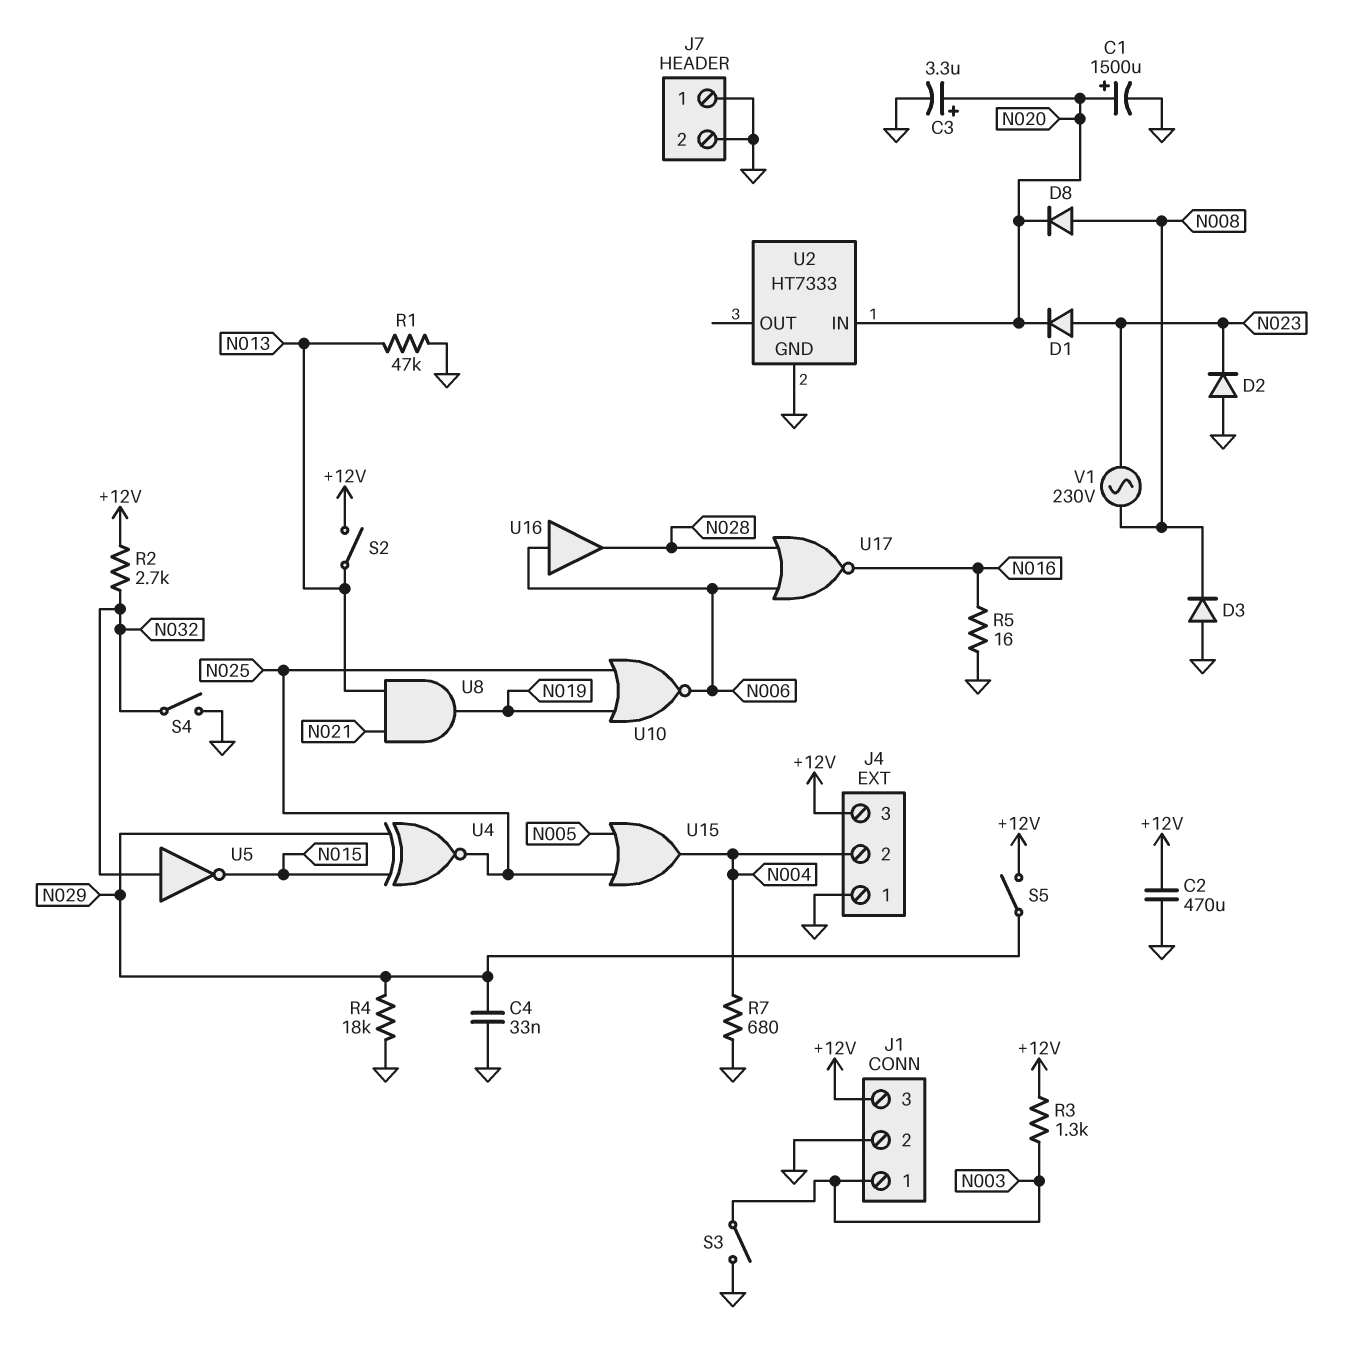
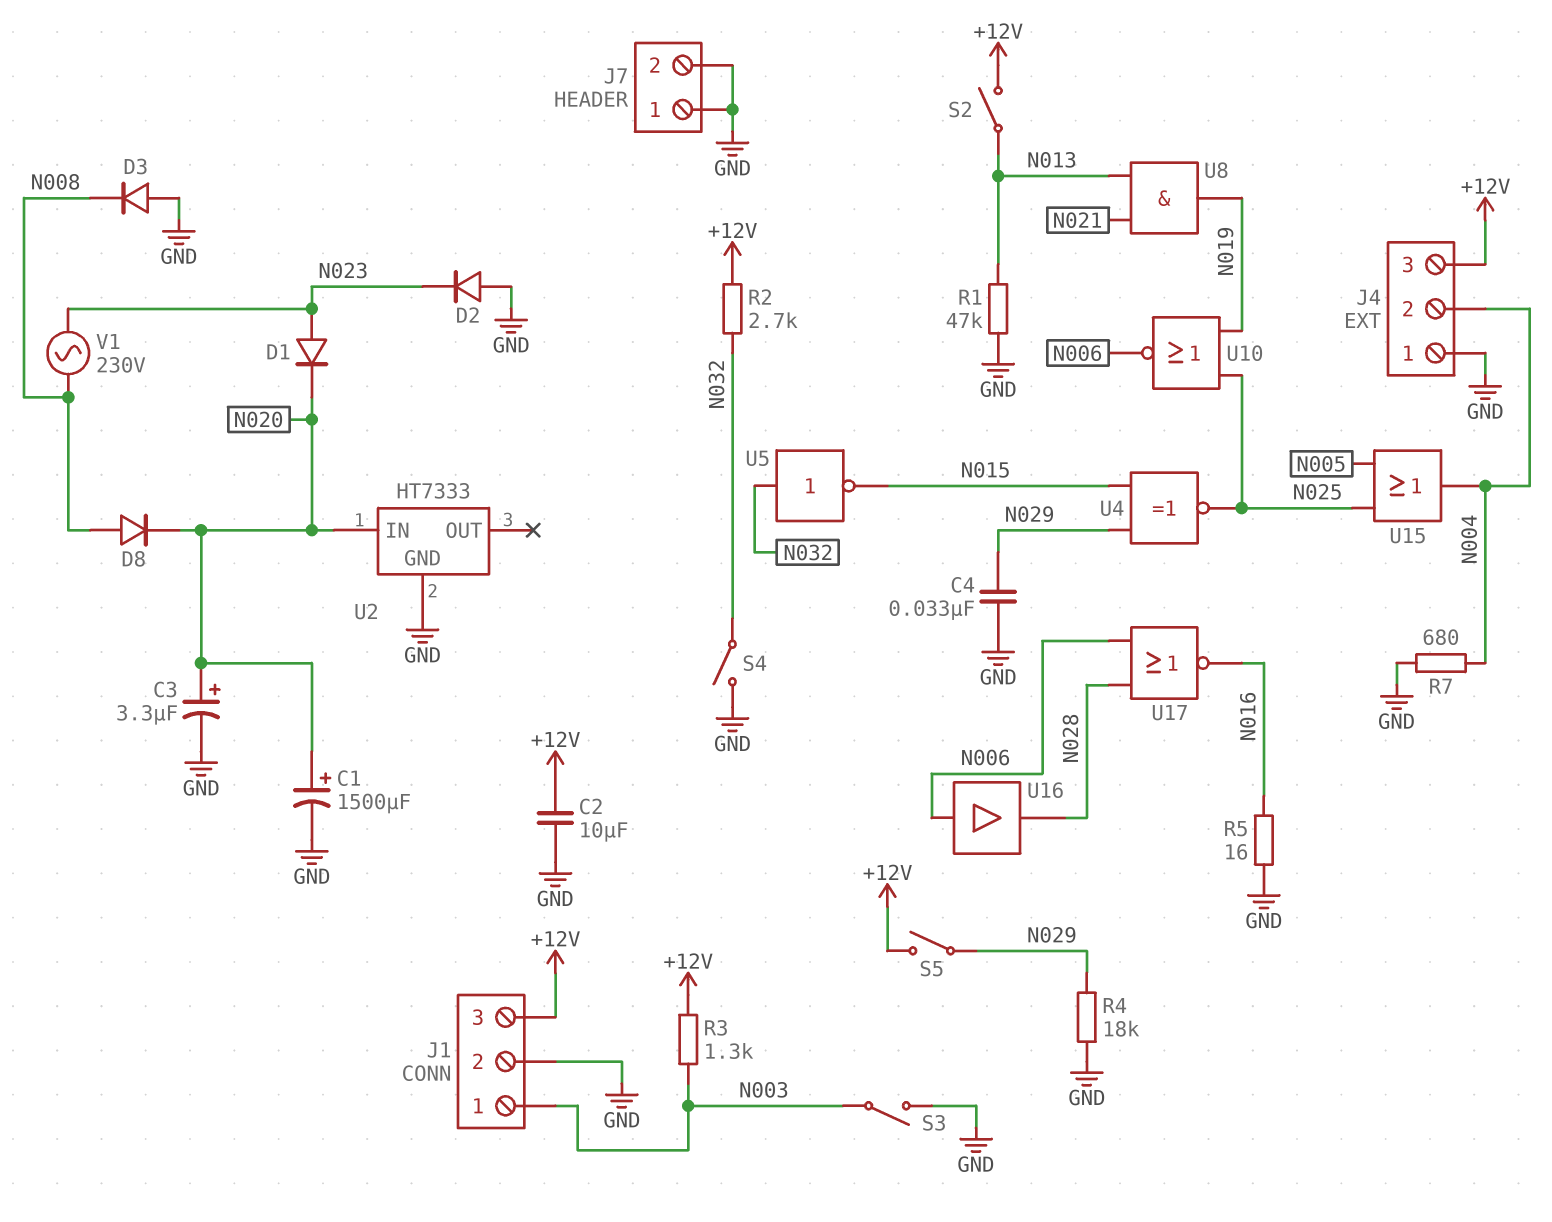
C2: 470uF (+12V, GND) -> 10uF (+12V, GND)

